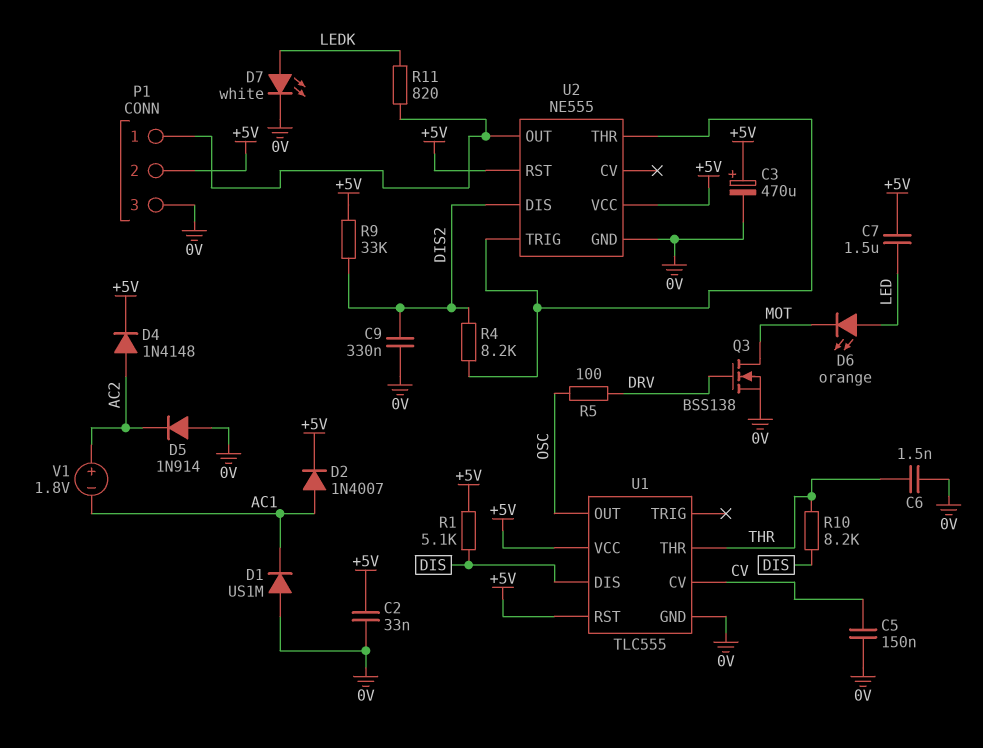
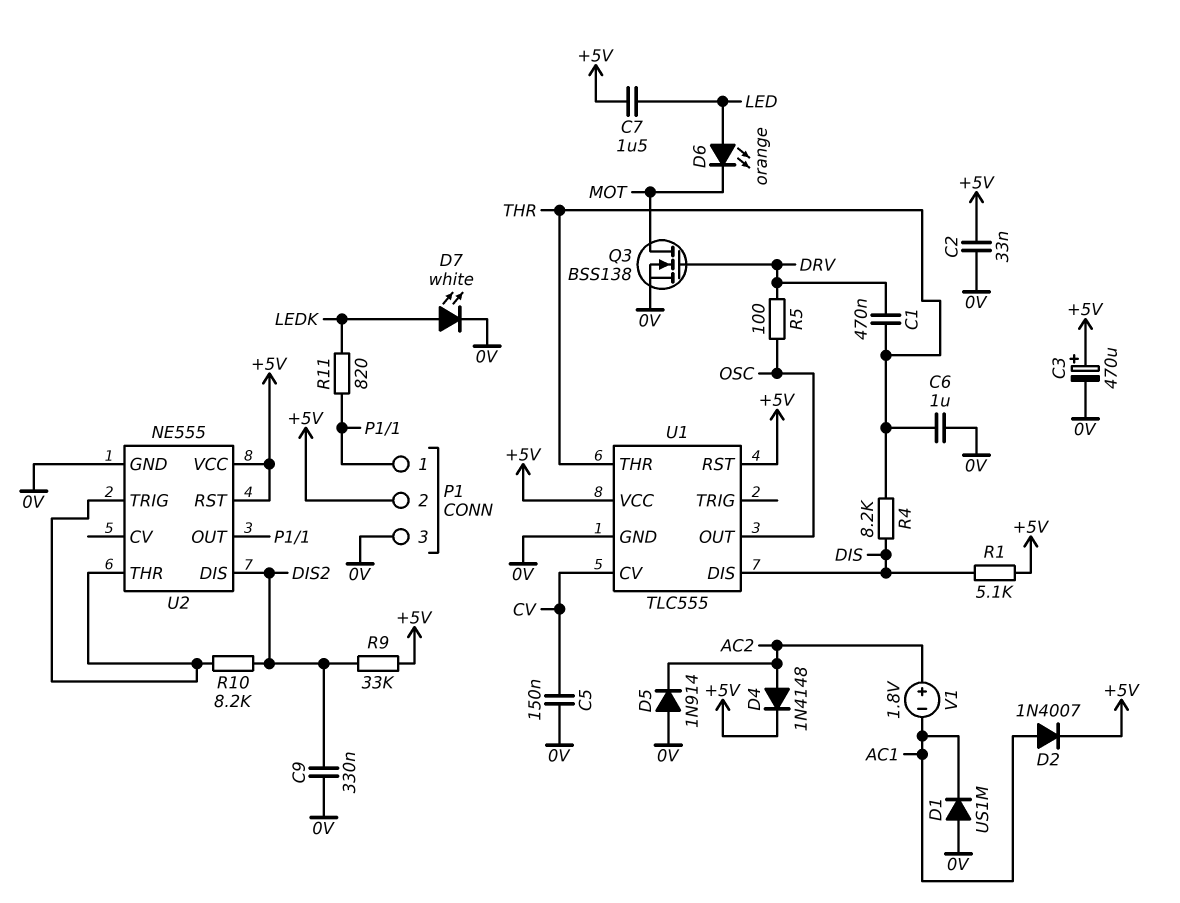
C1: none -> 470nF (DRV, THR)
C6: 1.5nF (0V, THR) -> 1uF (0V, THR)
R4: 8.2k (DIS2, U2/THR) -> 8.2k (DIS, THR)
R10: 8.2k (DIS, THR) -> 8.2k (DIS2, U2/THR)

